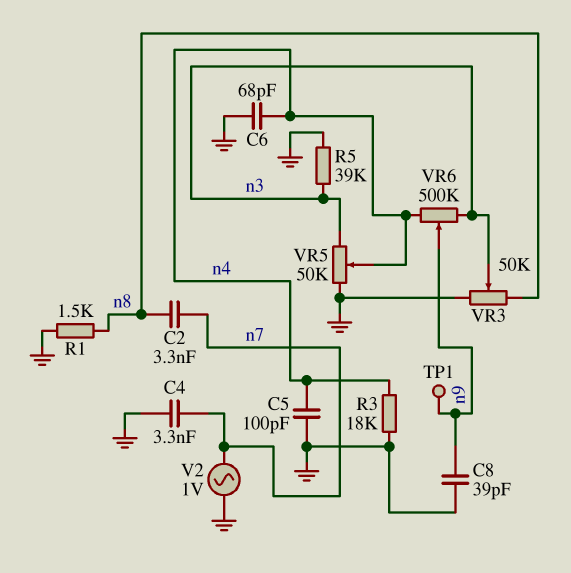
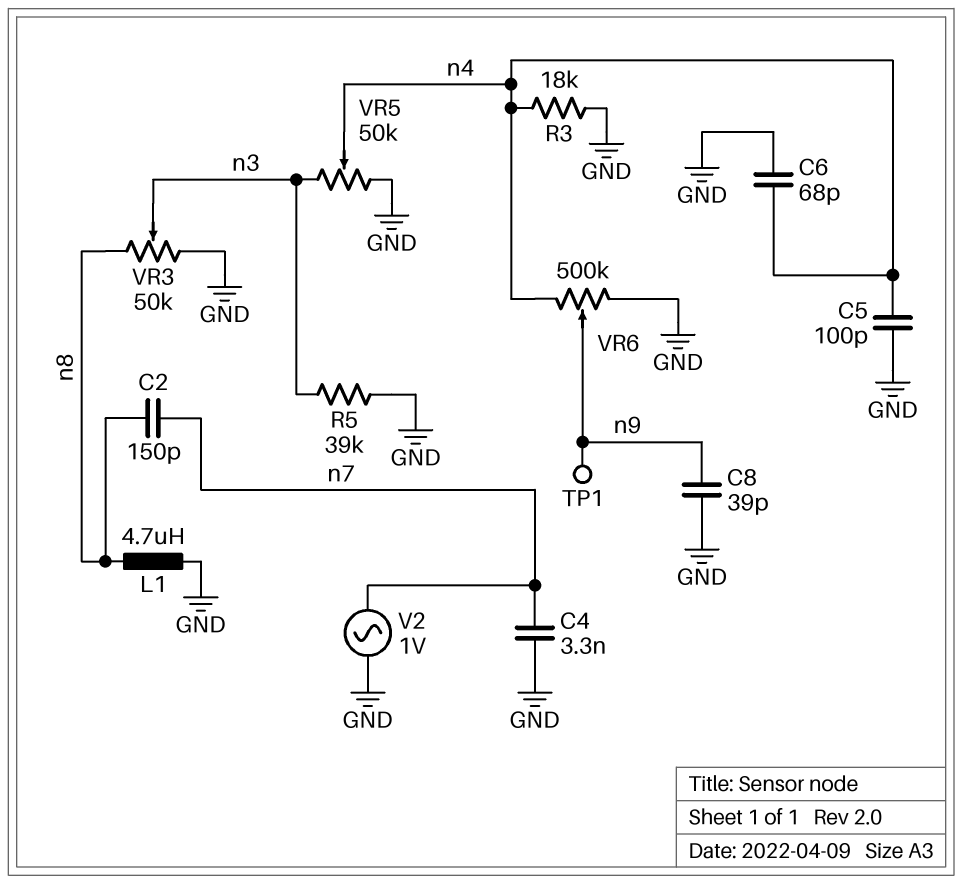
C2: 3.3nF (n7, n8) -> 150pF (n7, n8)
L1: none -> 4.7uH (GND, n8)
R1: 1.5k (GND, n8) -> none
VR6: 500k (n3, n4, wiper n9) -> 500k (GND, n4, wiper n9)

